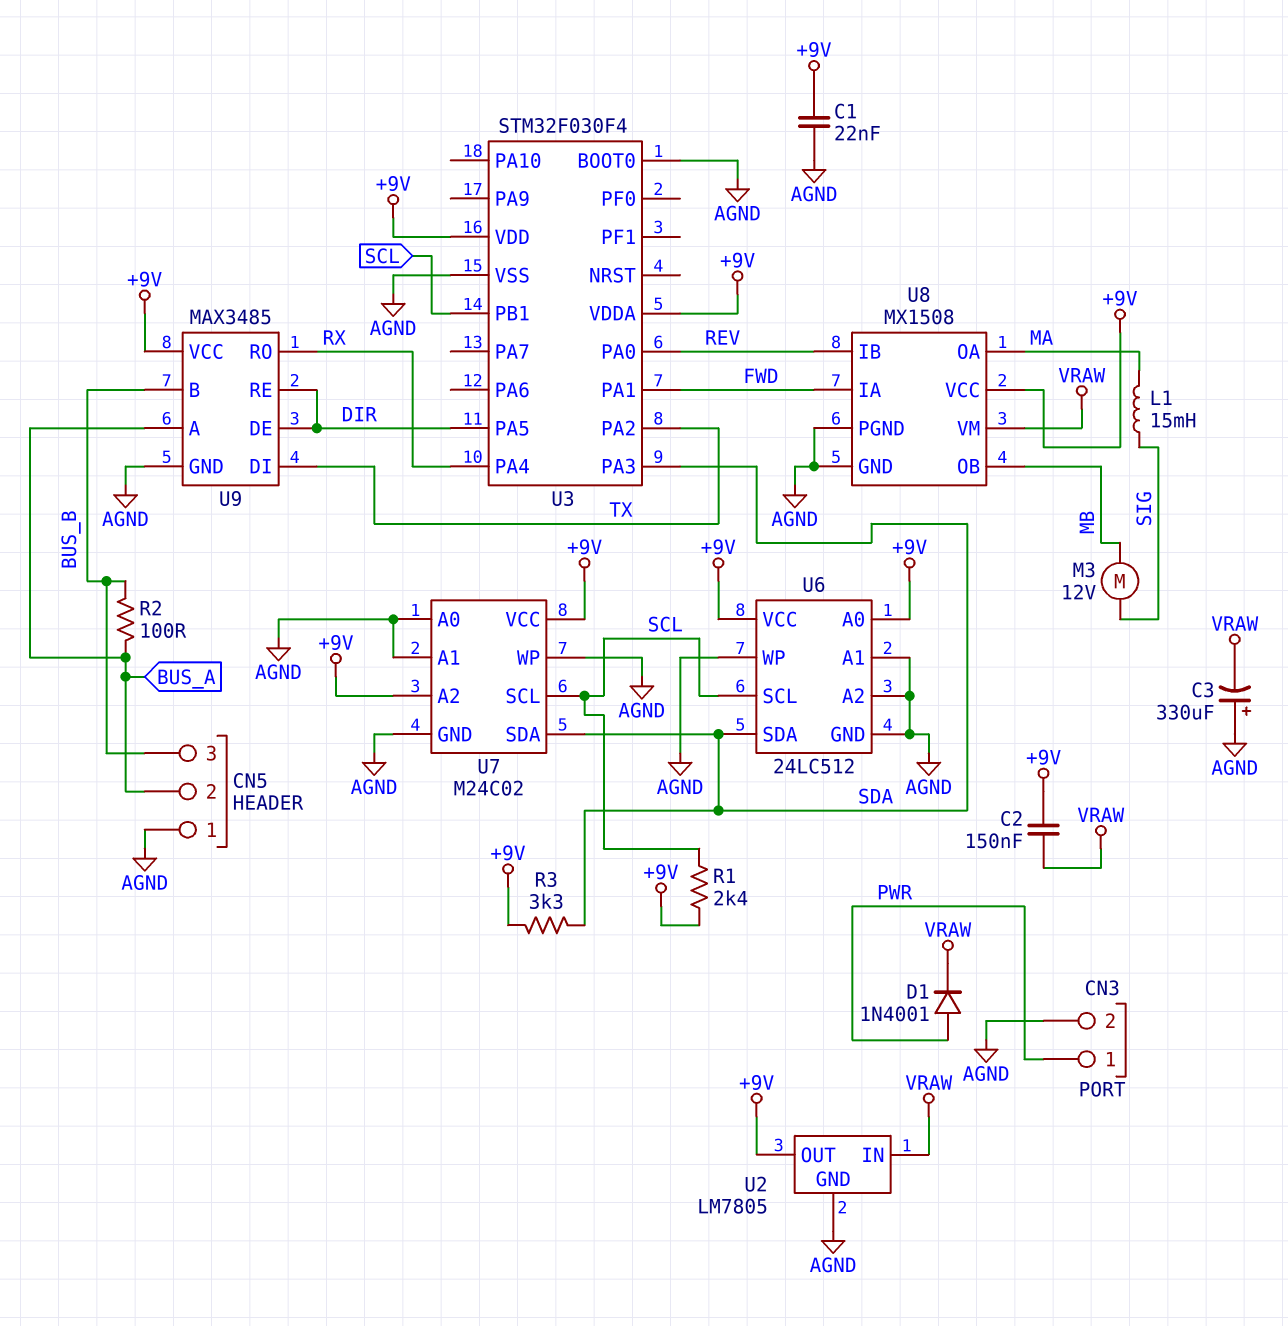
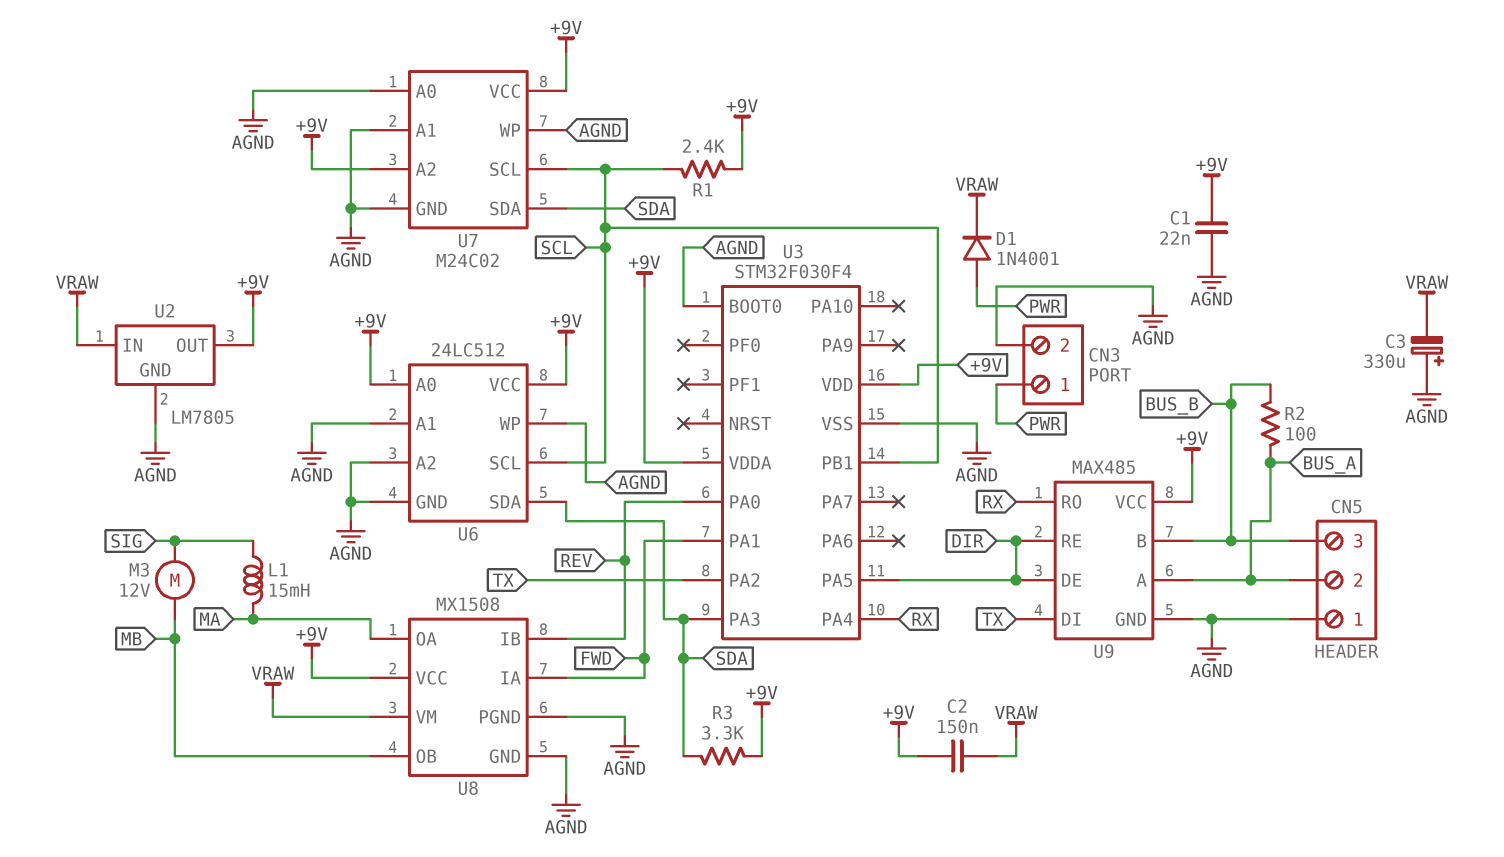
U9: MAX3485 -> MAX485

